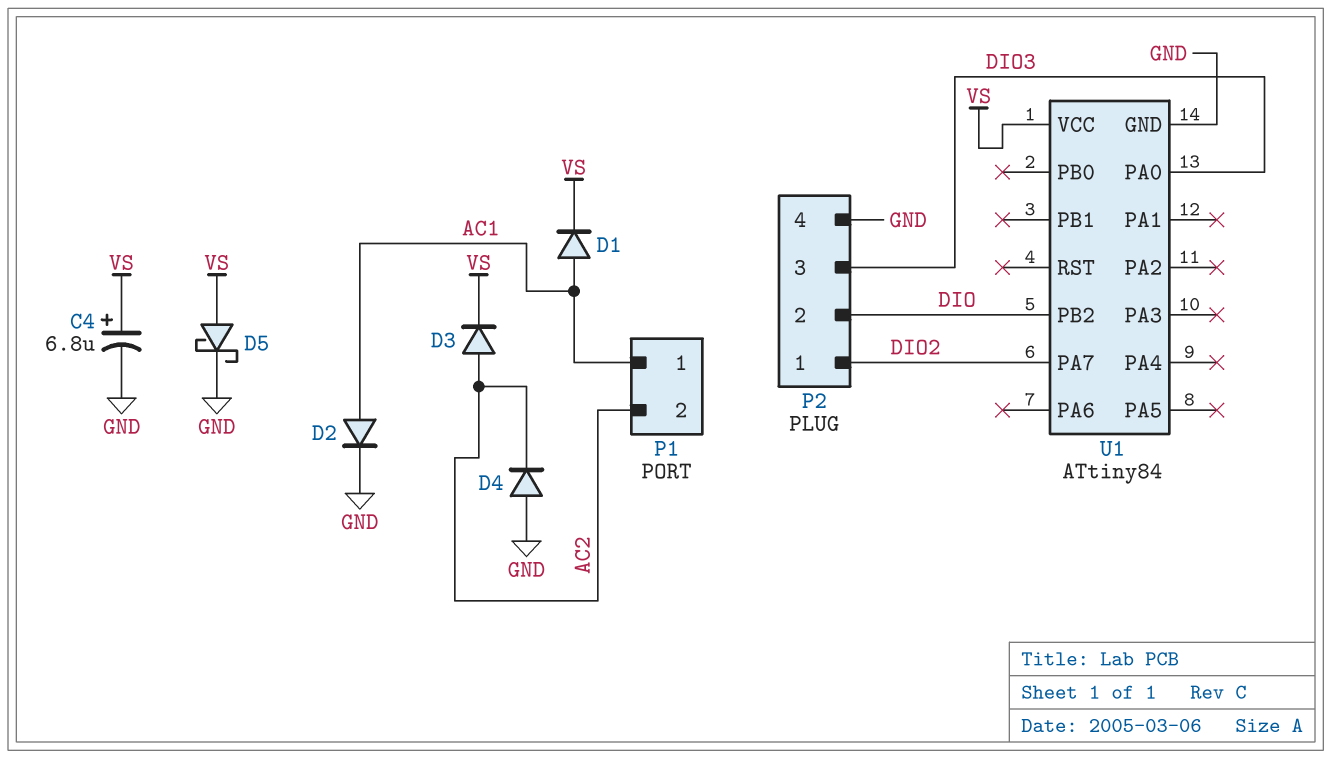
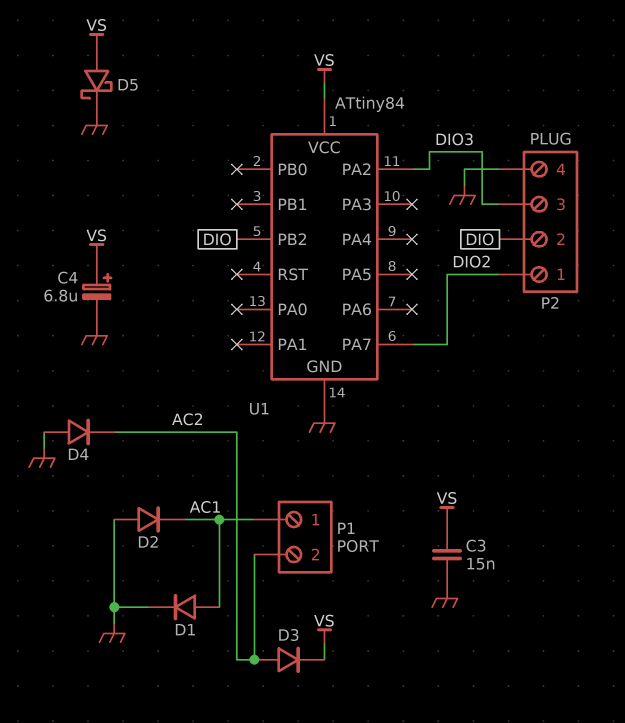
C3: none -> 15nF (GND, VS)
D1: diode (A AC1, K VS) -> diode (A AC1, K GND)
D2: diode (A AC1, K GND) -> diode (A GND, K AC1)
U1 pin PA0: DIO3 -> none
U1 pin PA2: none -> DIO3

